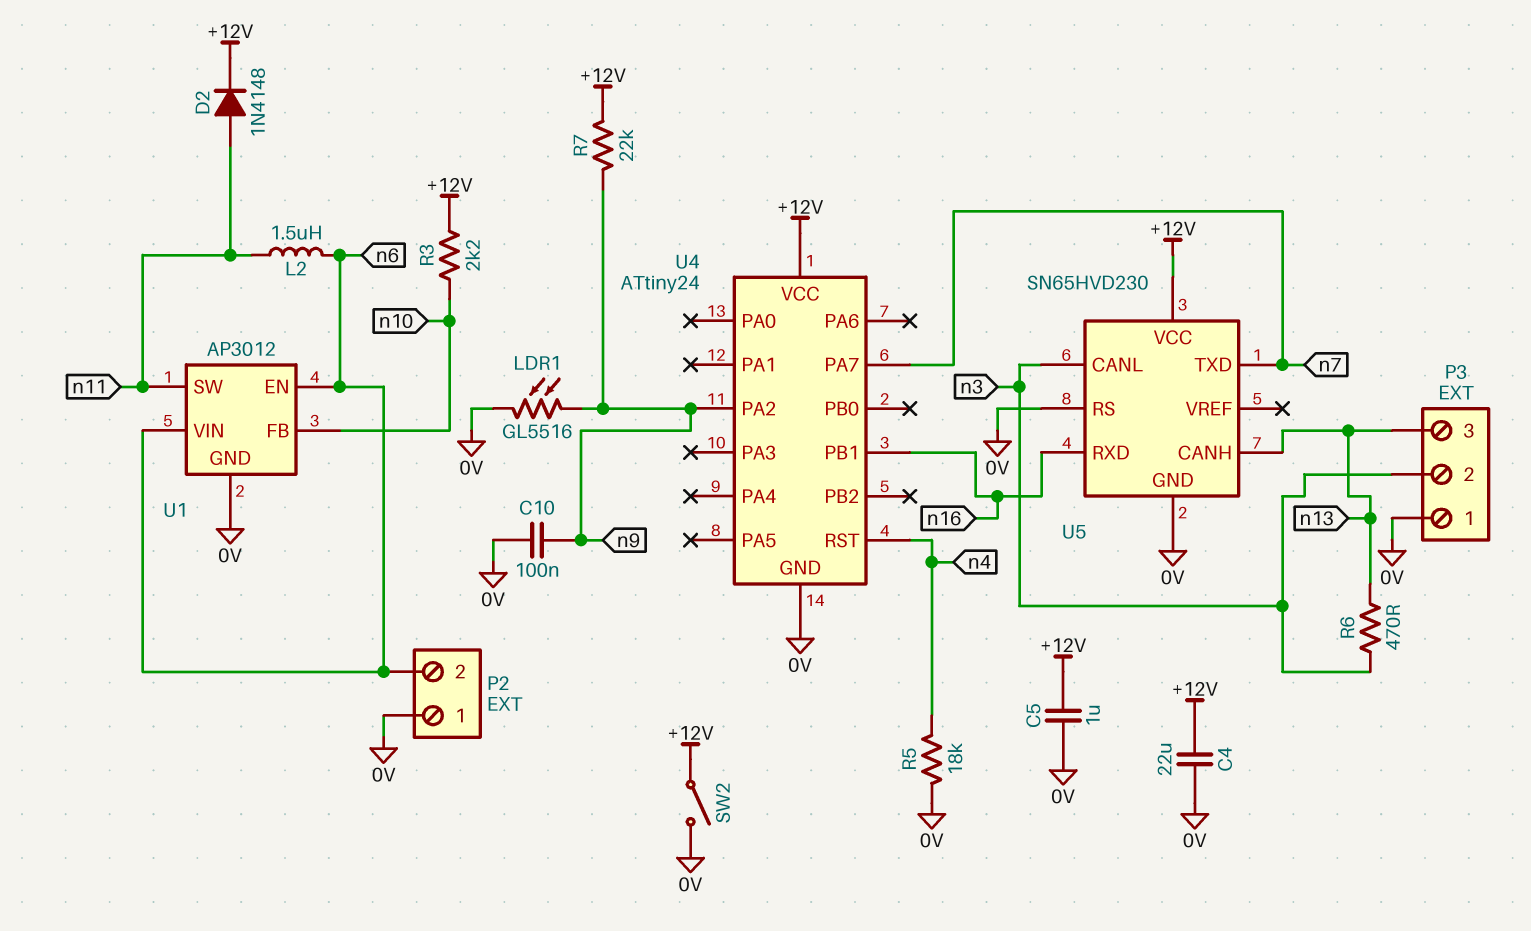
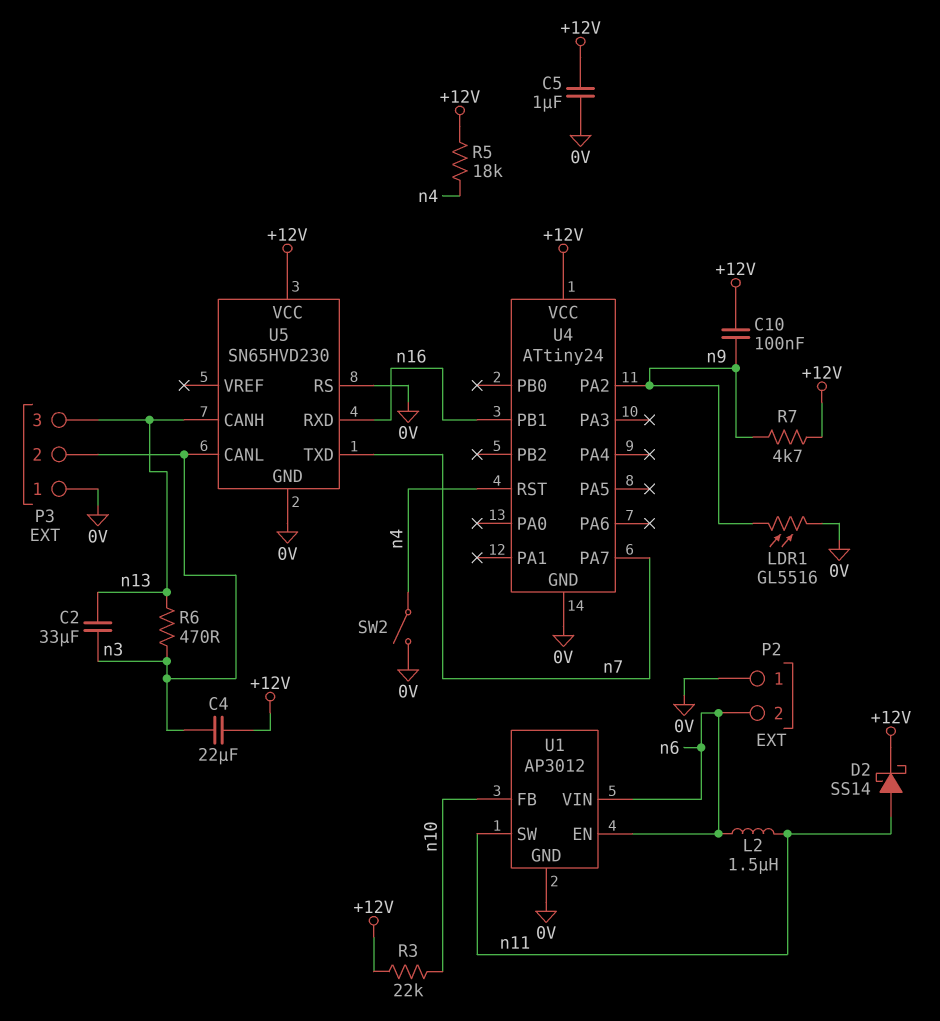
C2: none -> 33uF (n3, n13)
C4: 22uF (+12V, 0V) -> 22uF (+12V, n3)
C10: 100nF (0V, n9) -> 100nF (+12V, n9)
D2: diode 1N4148 (A n11, K +12V) -> schottky SS14 (A n11, K +12V)
R3: 2.2k (+12V, n10) -> 22k (+12V, n10)
R5: 18k (0V, n4) -> 18k (+12V, n4)
R7: 22k (+12V, n9) -> 4.7k (+12V, n9)
SW2: switch (+12V, 0V) -> switch (0V, n4)

